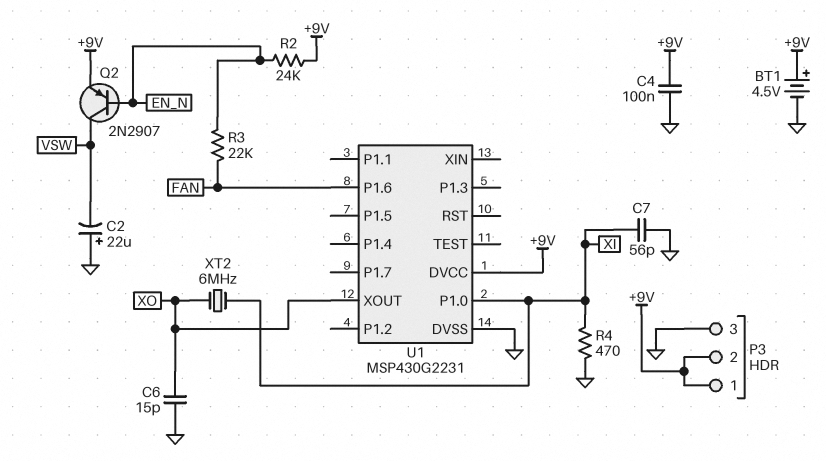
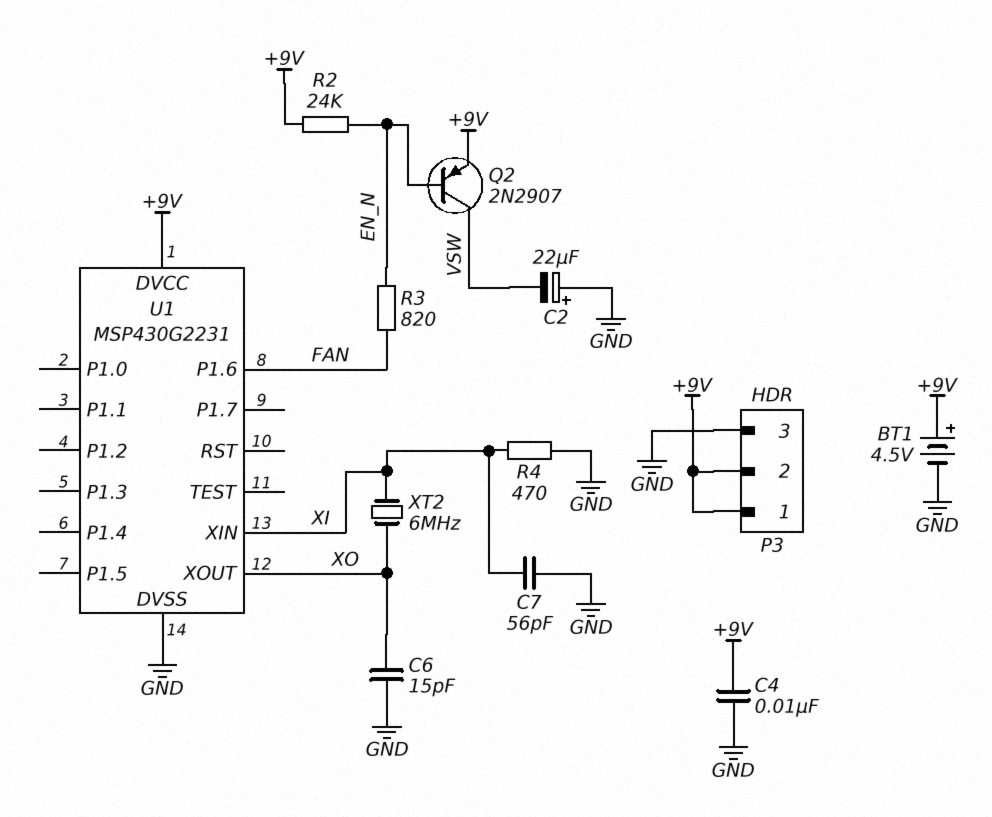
C4: 100nF (+9V, GND) -> 10nF (+9V, GND)
R3: 22k (EN_N, FAN) -> 820 (EN_N, FAN)
U1 pin P1.0: XI -> none
U1 pin XIN: none -> XI

